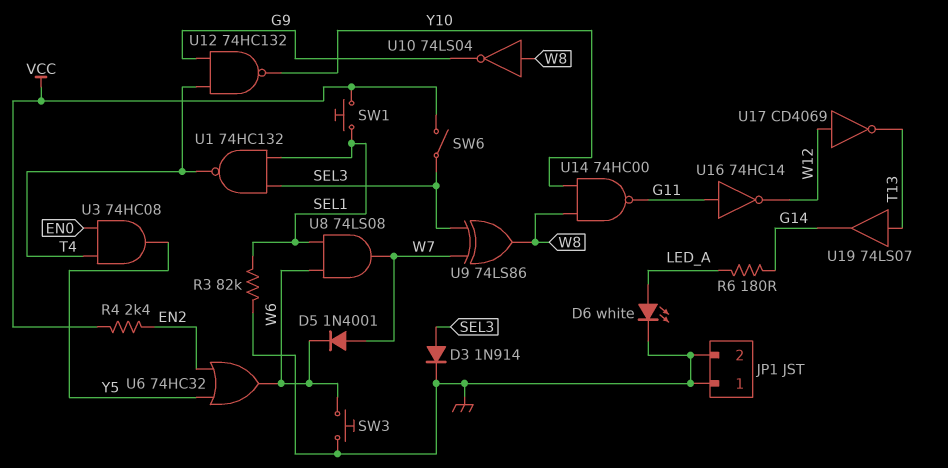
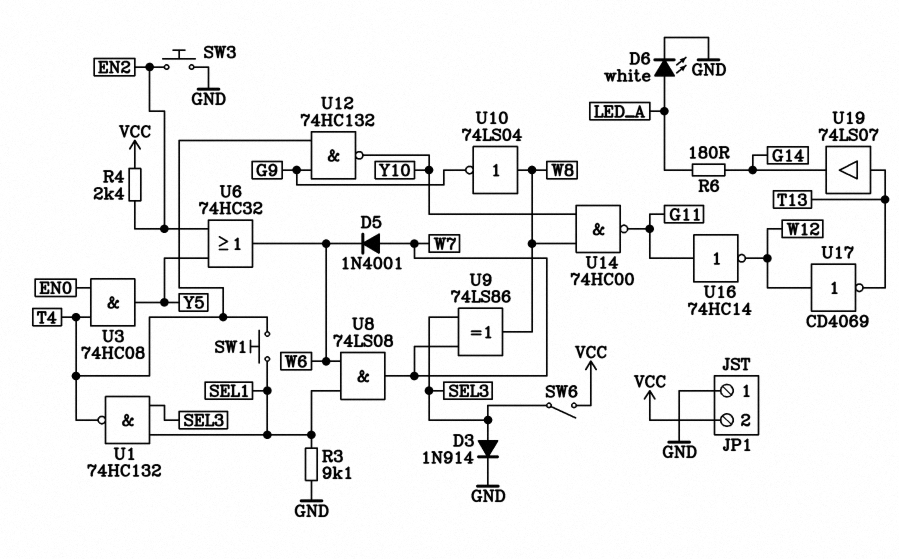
JP1 pin 2: GND -> VCC
R3: 82k (GND, SEL1) -> 9.1k (GND, SEL1)
SW1: button (SEL1, VCC) -> button (SEL1, T4)
SW3: button (GND, W6) -> button (EN2, GND)

